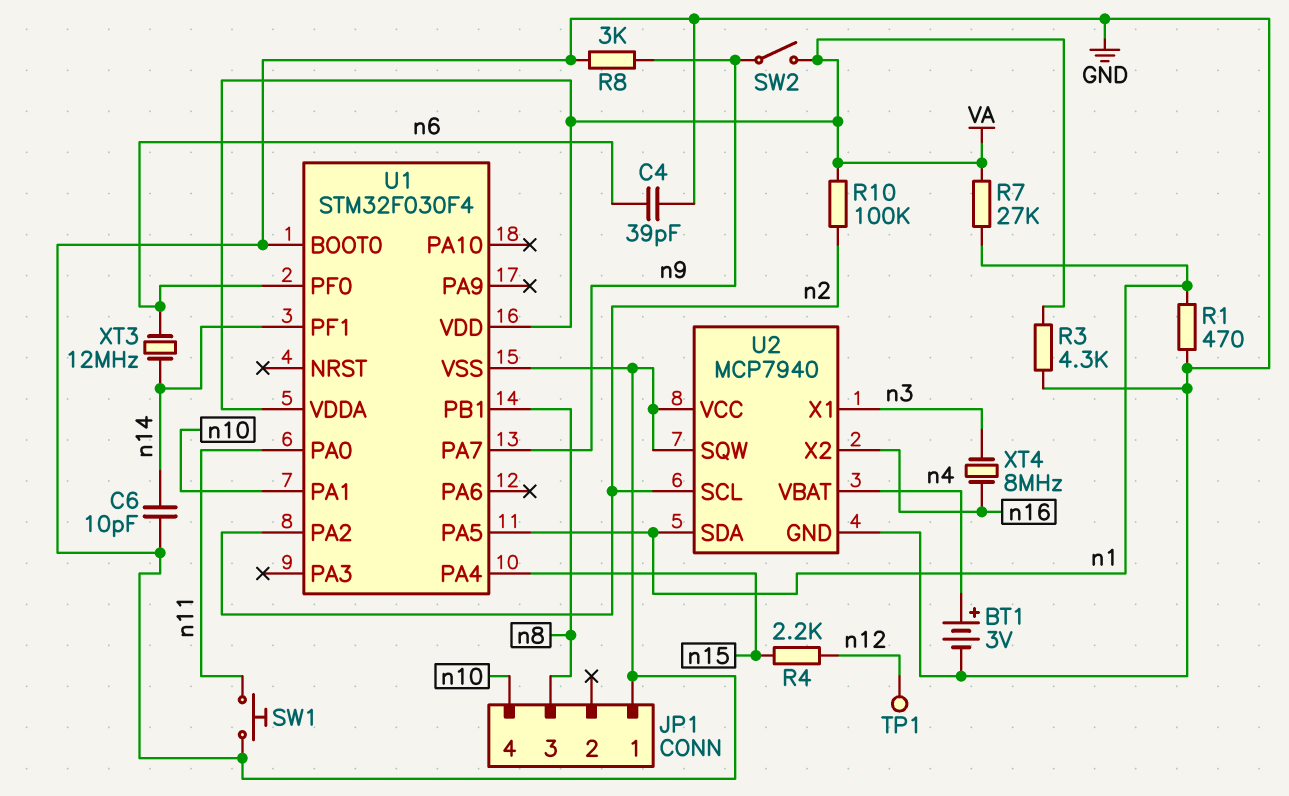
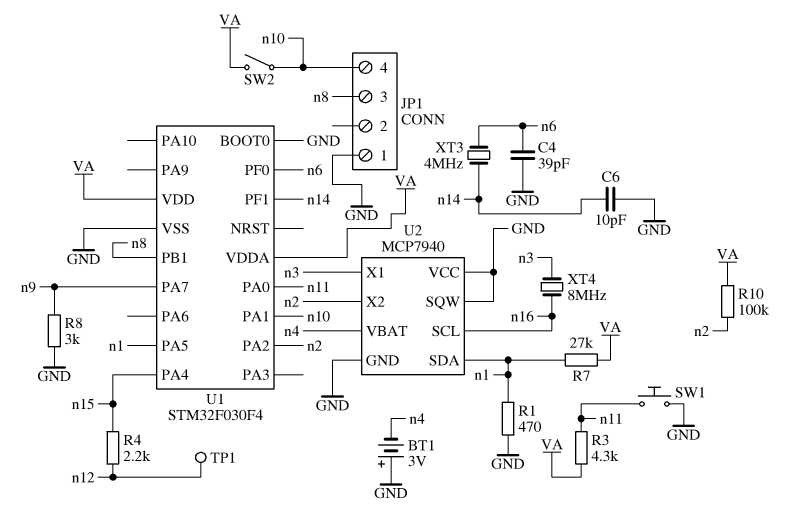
BT1: 3V (plus n4, minus GND) -> 3V (plus GND, minus n4)
R3: 4.3k (GND, VA) -> 4.3k (VA, n11)
SW2: switch (VA, n9) -> switch (VA, n10)
U2 pin SCL: n2 -> n16
U2 pin X2: n16 -> n2
XT3: 12MHz (n6, n14) -> 4MHz (n6, n14)

